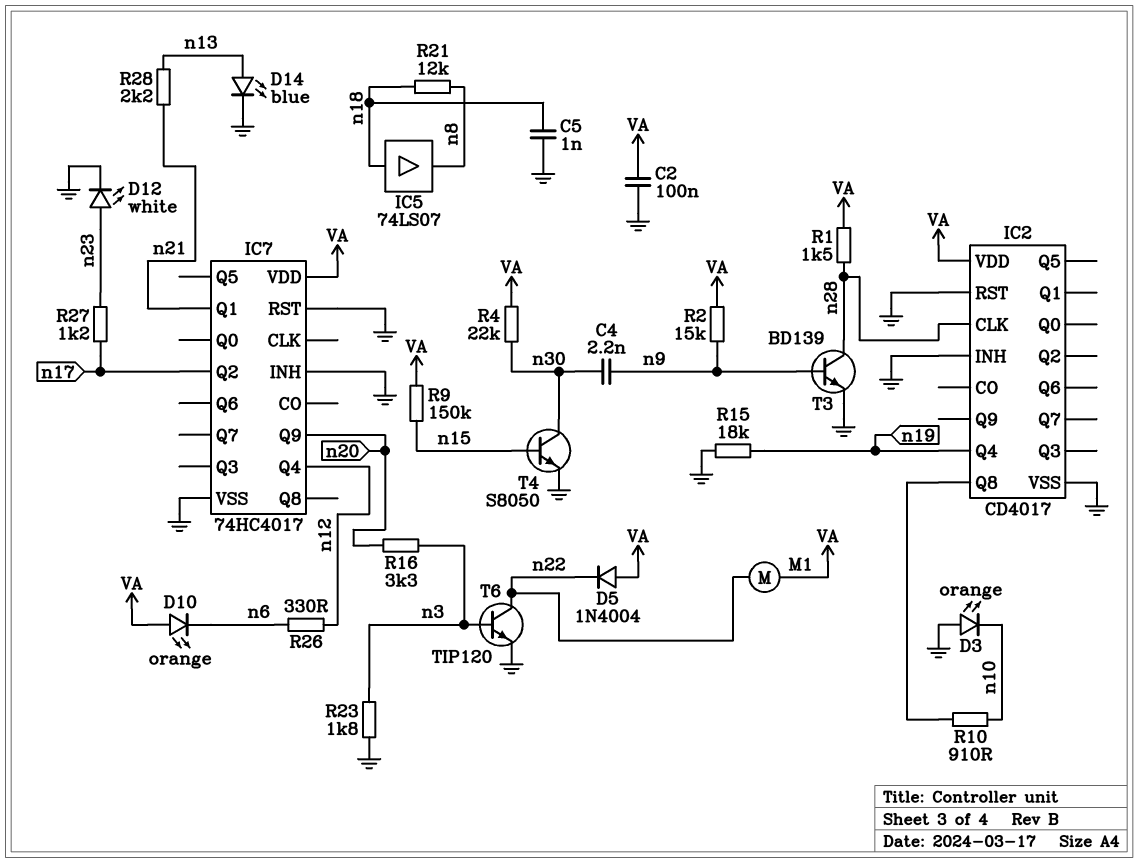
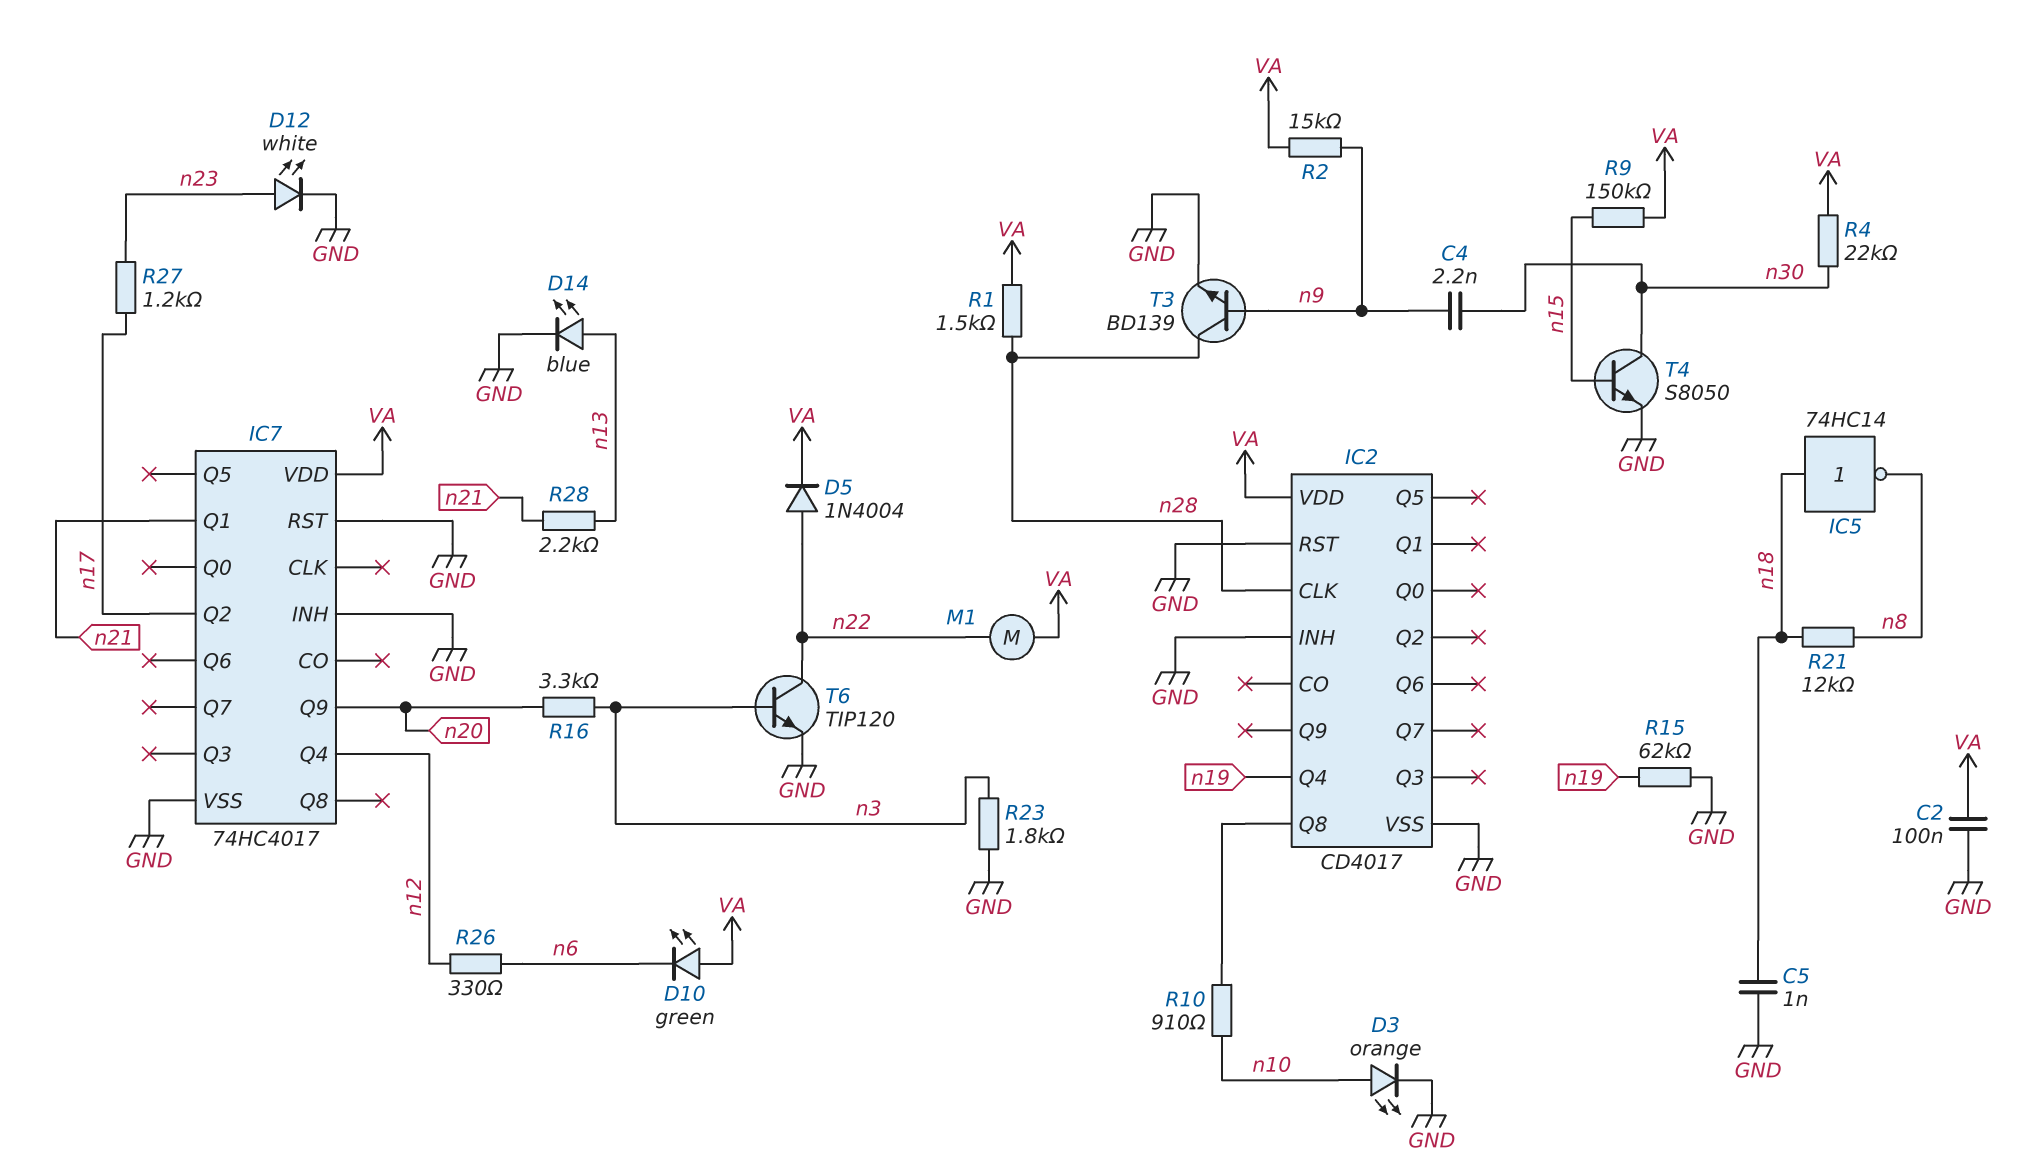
D3: LED orange (A GND, K n10) -> LED orange (A n10, K GND)
D5: diode 1N4004 (A VA, K n22) -> diode 1N4004 (A n22, K VA)
D10: LED orange (A VA, K n6) -> LED green (A VA, K n6)
IC5: buffer 74LS07 (in n18, out n8) -> NOT 74HC14 (in n18, out n8)
R15: 18k (GND, n19) -> 62k (GND, n19)

